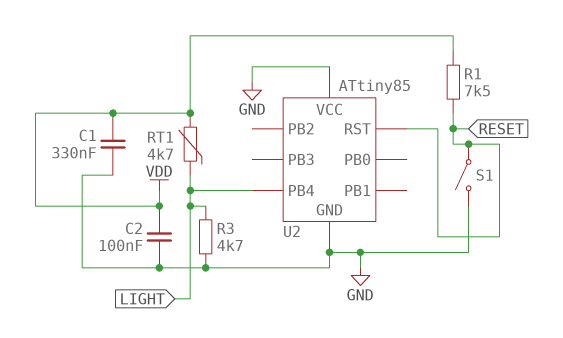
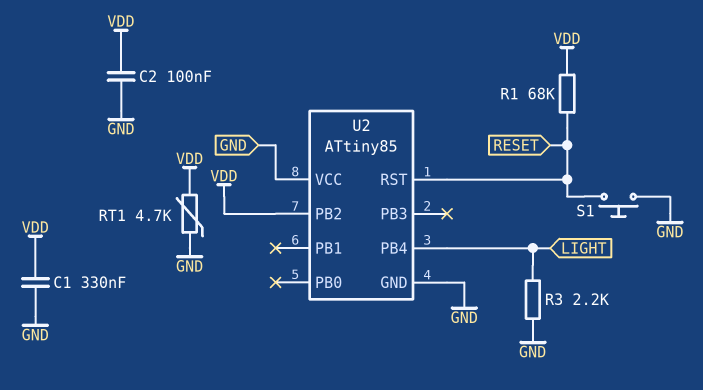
R1: 7.5k (RESET, VDD) -> 68k (RESET, VDD)
R3: 4.7k (GND, LIGHT) -> 2.2k (GND, LIGHT)
RT1: 4.7k (LIGHT, VDD) -> 4.7k (GND, VDD)
S1: switch (GND, RESET) -> button (GND, RESET)
U2 pin PB2: none -> VDD

